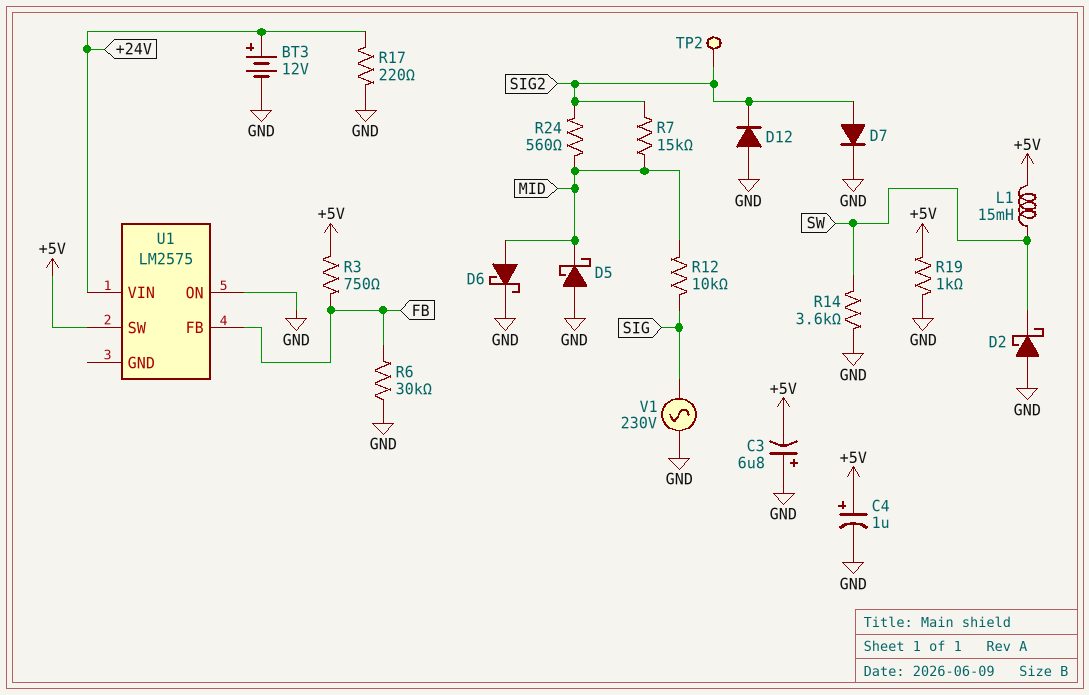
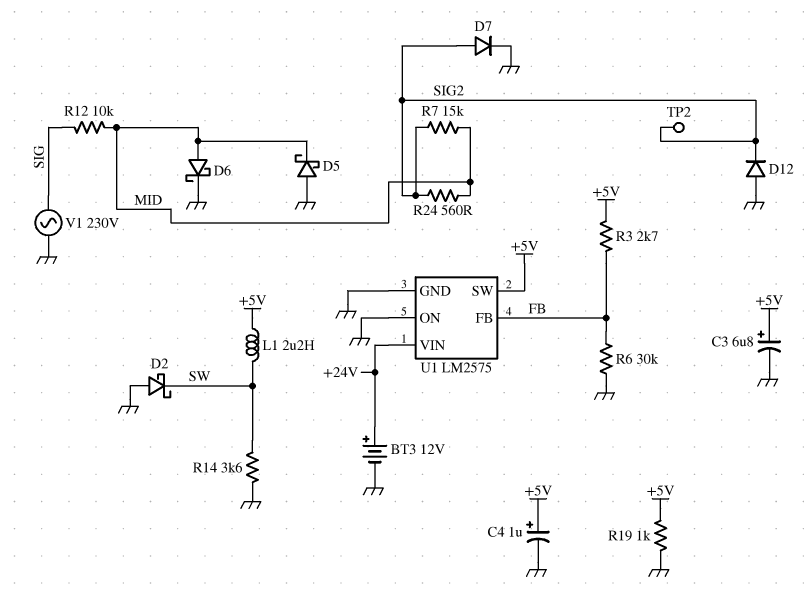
C3: 6.8uF (plus GND, minus +5V) -> 6.8uF (plus +5V, minus GND)
L1: 15mH (+5V, SW) -> 2.2uH (+5V, SW)
R3: 750 (+5V, FB) -> 2.7k (+5V, FB)
R17: 220 (+24V, GND) -> none
U1 pin GND: none -> GND

